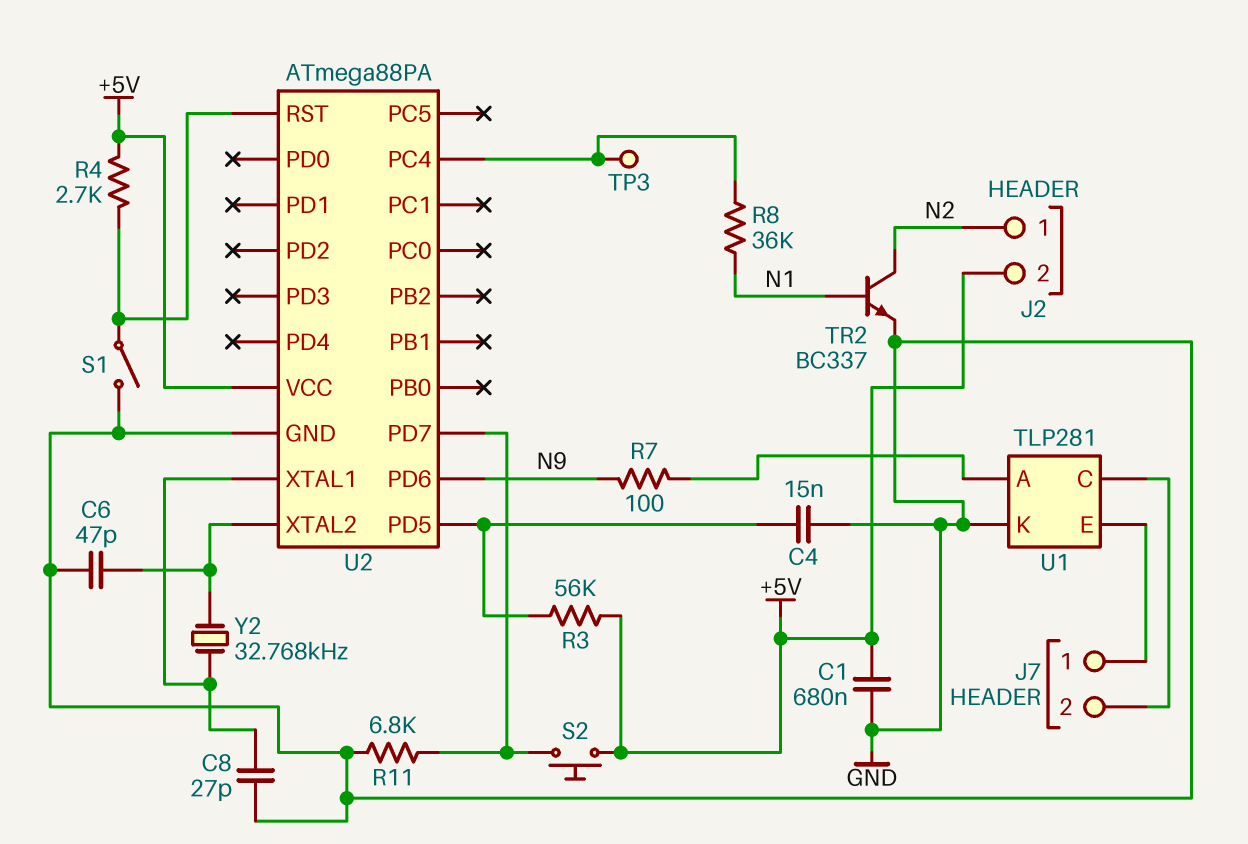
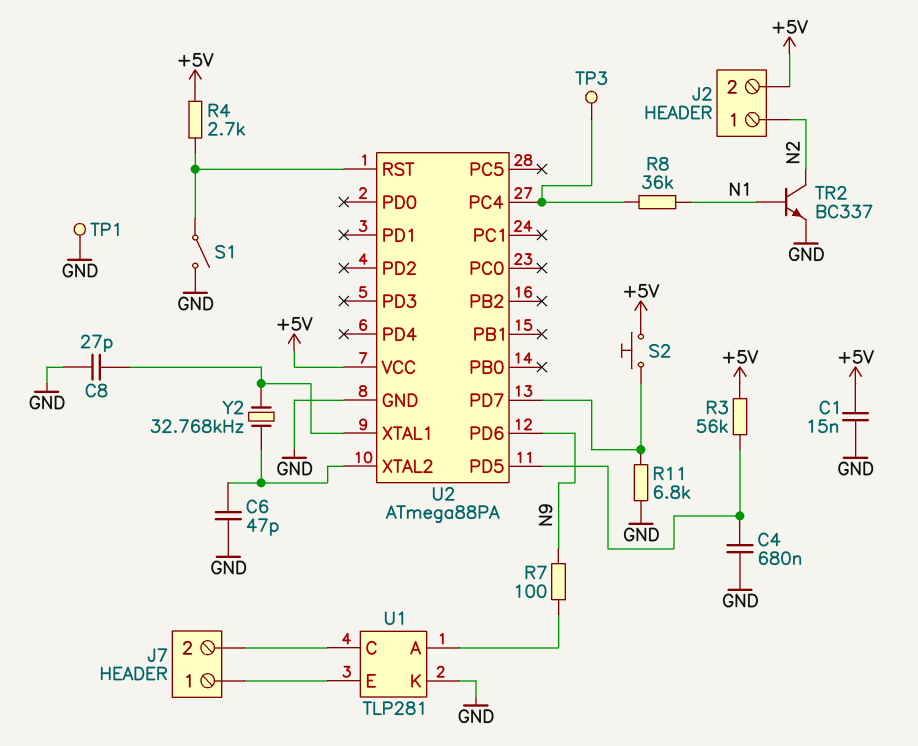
C1: 680nF (+5V, GND) -> 15nF (+5V, GND)
C4: 15nF (GND, U2/PD5) -> 680nF (GND, U2/PD5)
TP1: none -> test point (GND)

